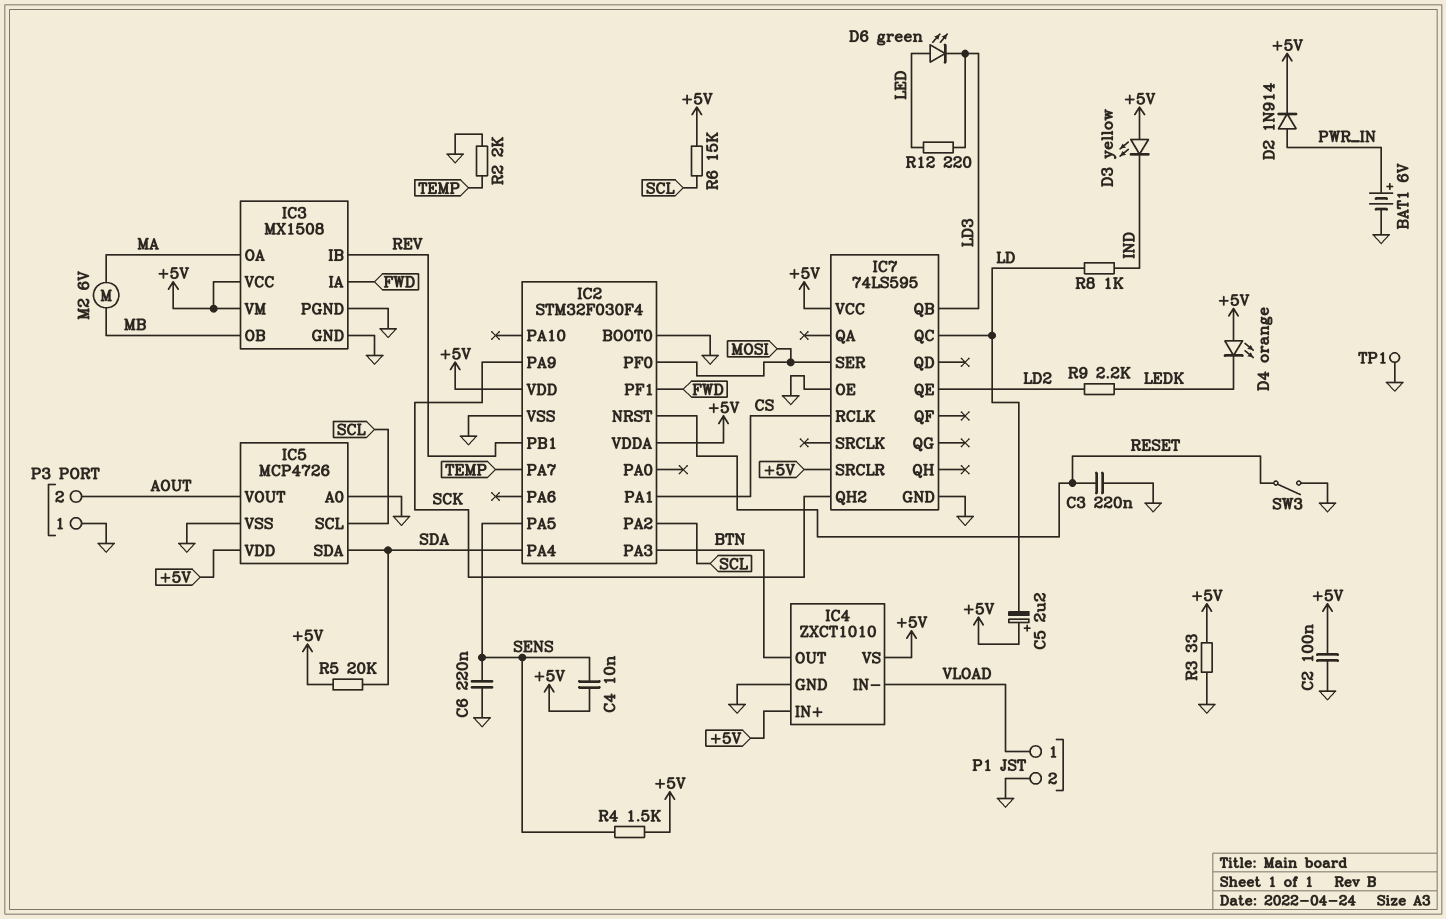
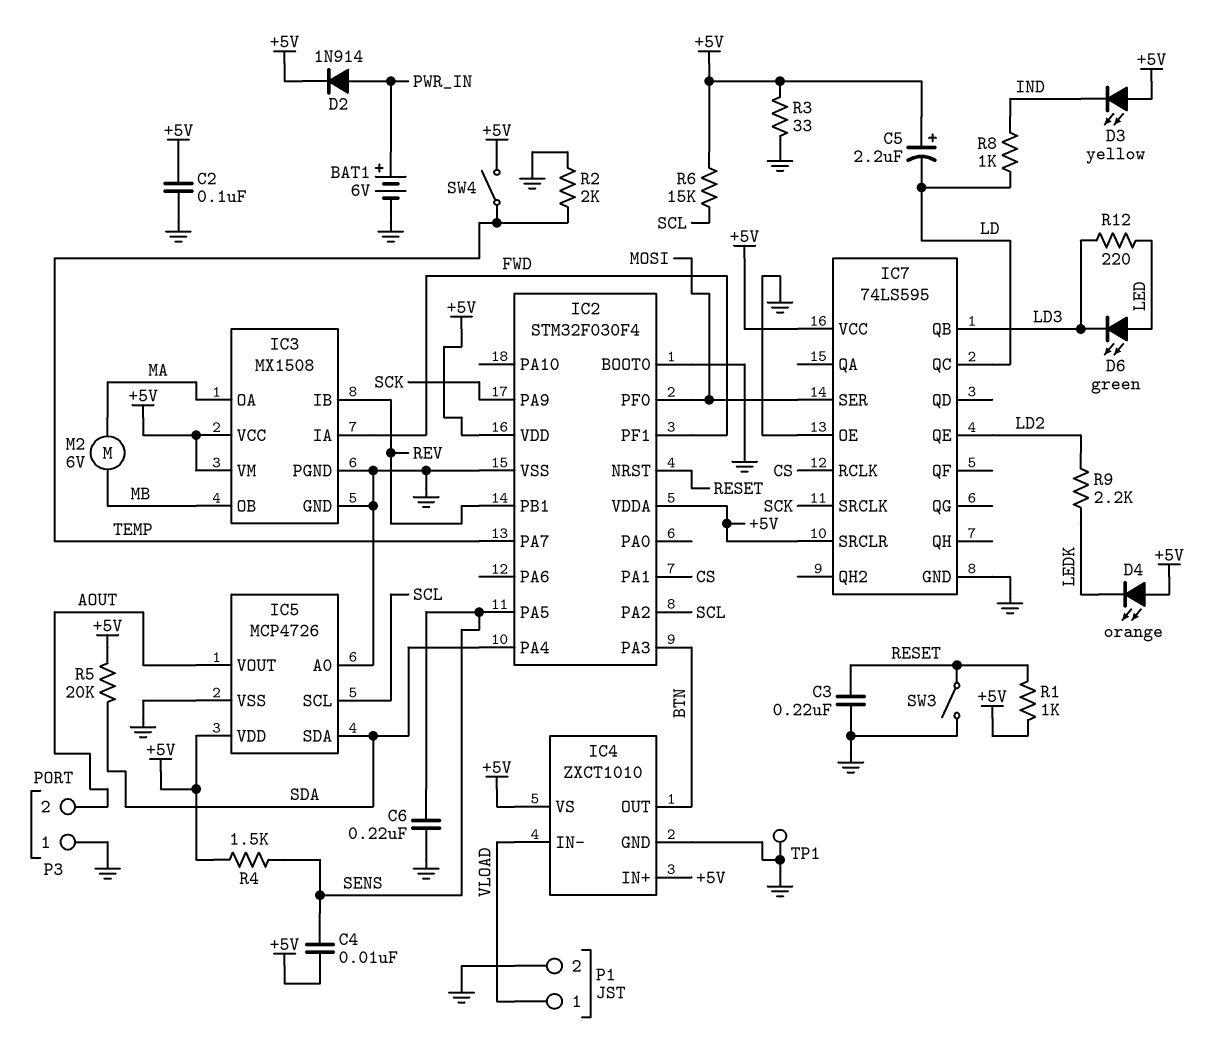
IC7 pin QH2: SCK -> none
IC7 pin SRCLK: none -> SCK
R1: none -> 1k (+5V, RESET)
SW4: none -> switch (+5V, TEMP)

